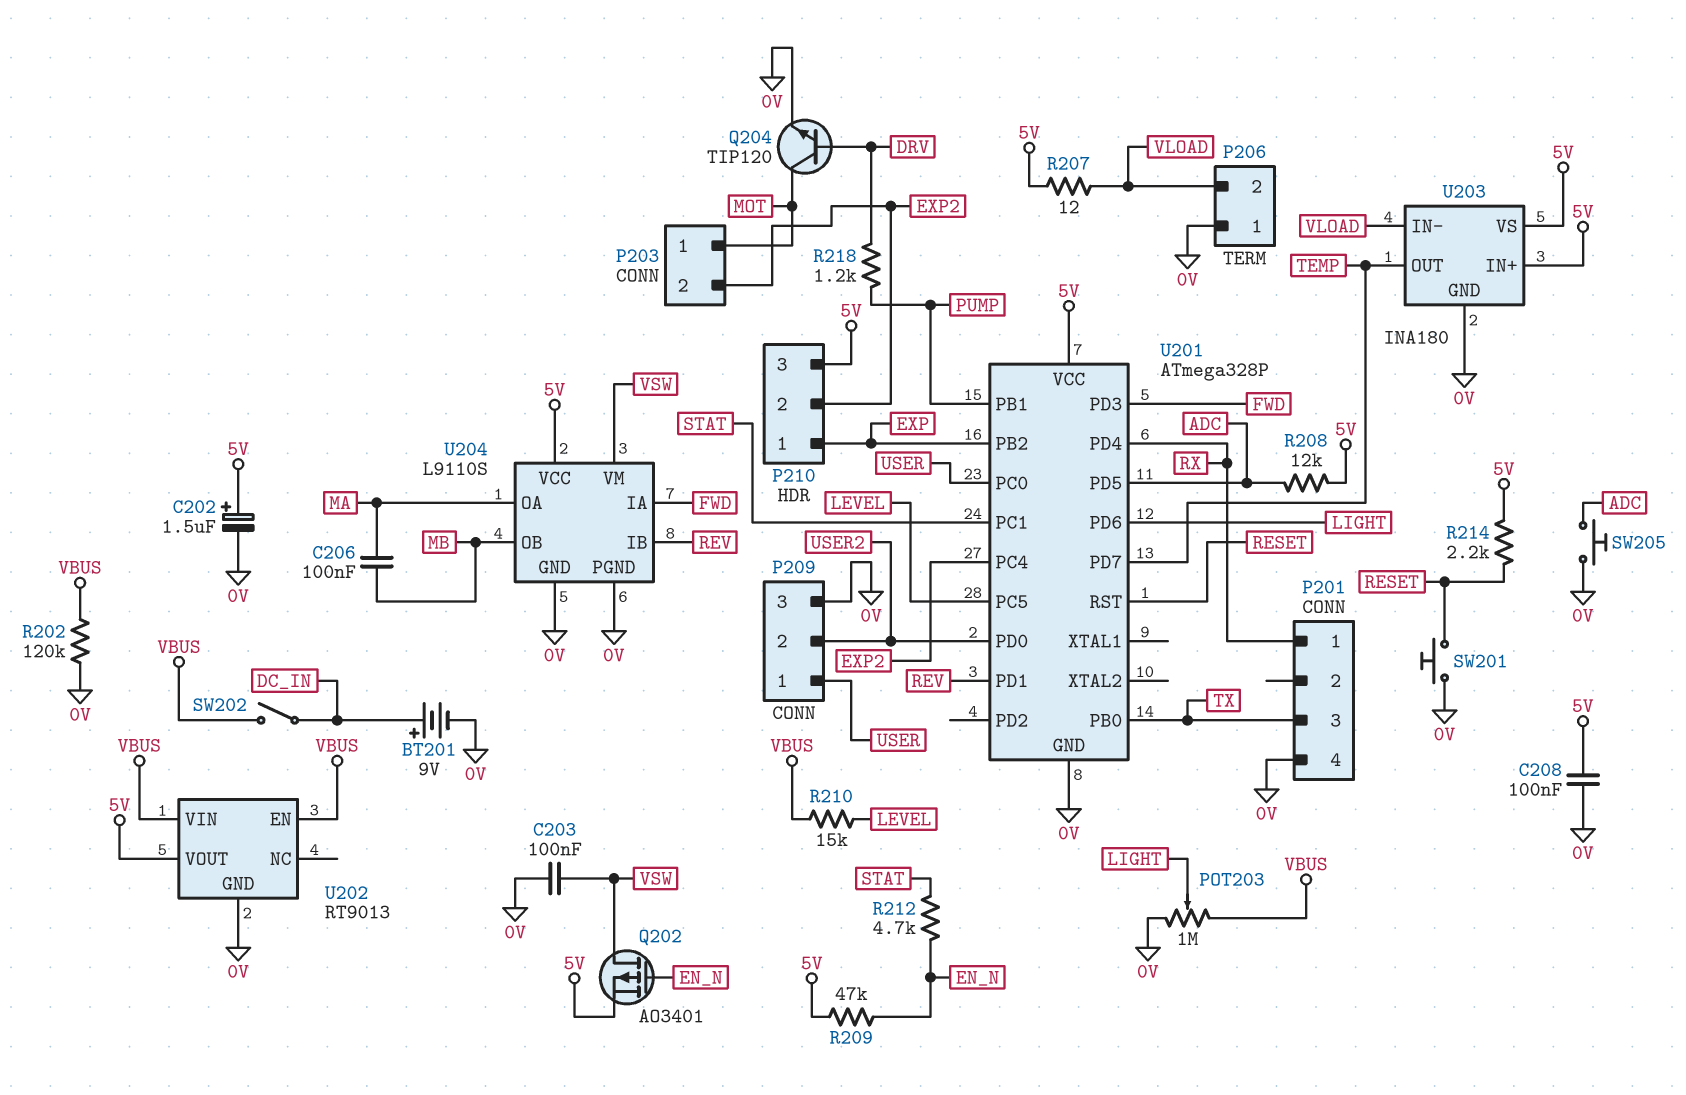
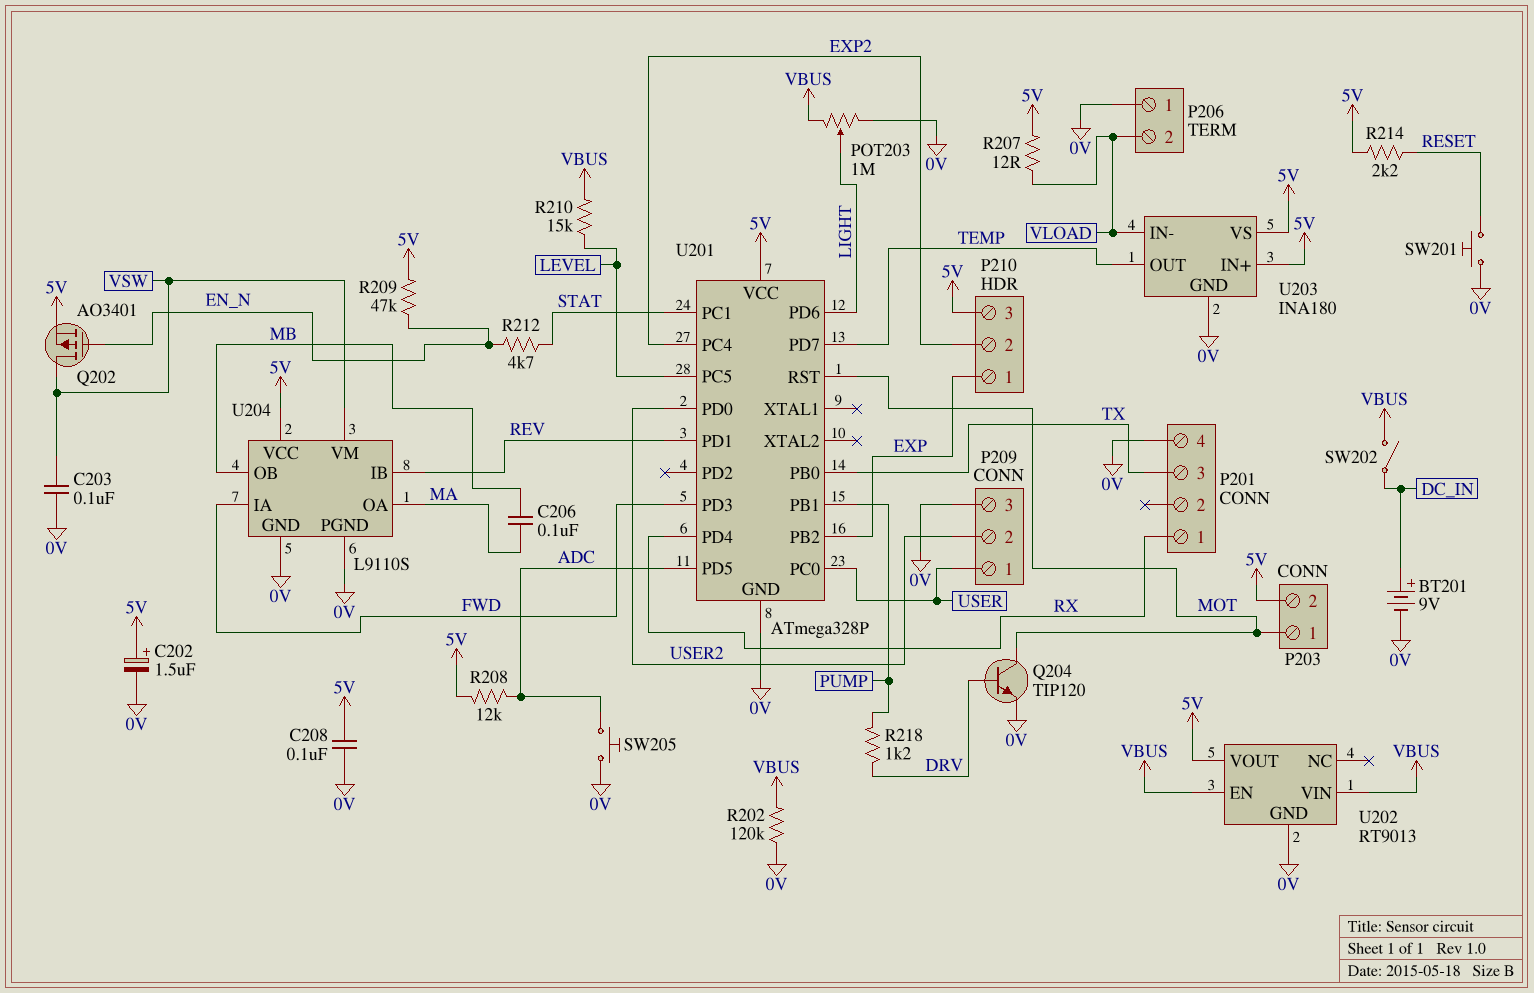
P203 pin 2: EXP2 -> 5V
U201 pin RST: RESET -> MOT

